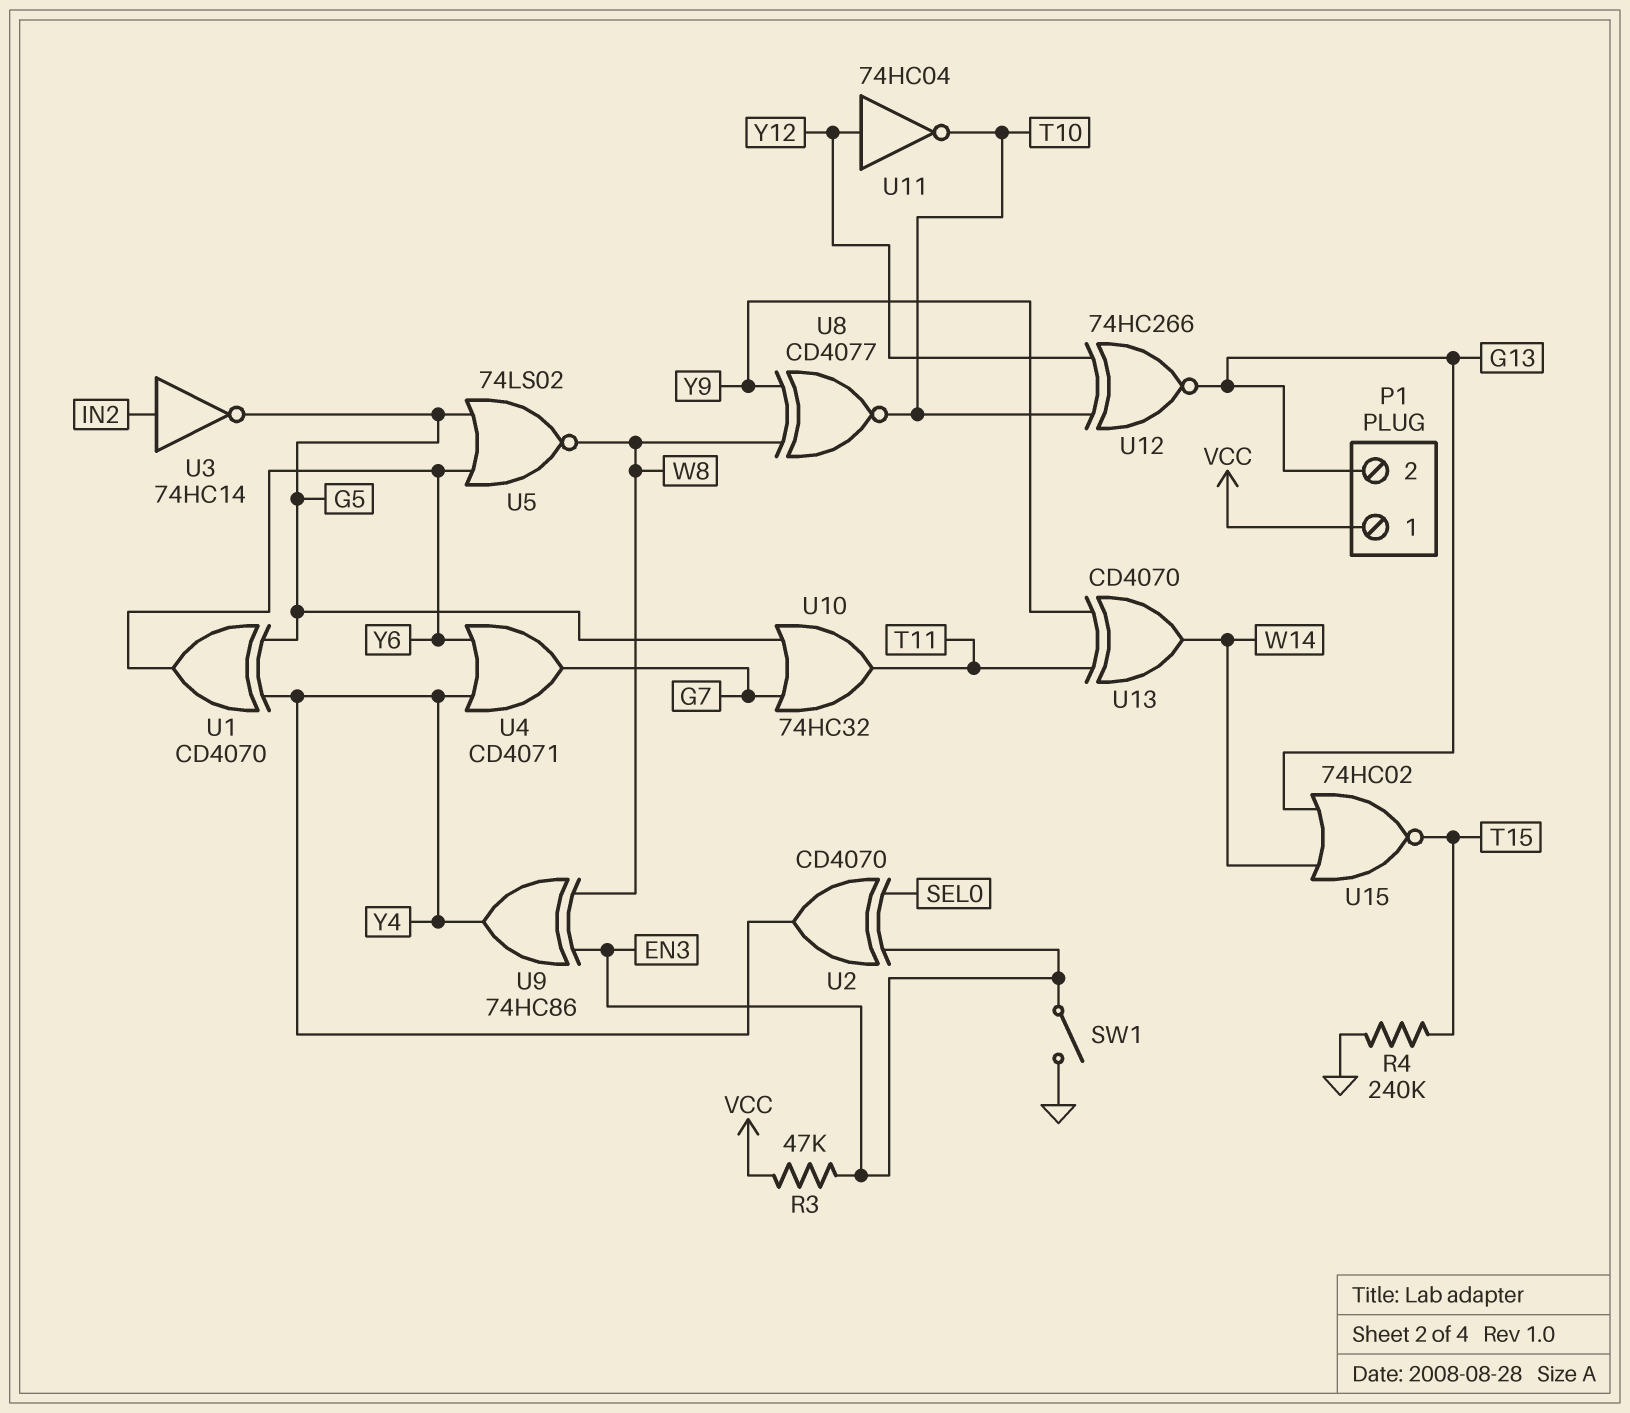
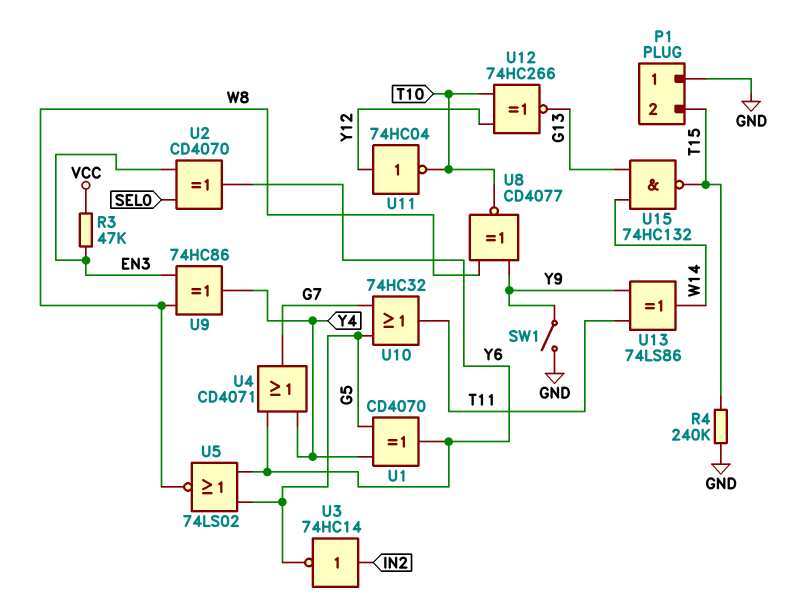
P1 pin 1: VCC -> GND
P1 pin 2: G13 -> T15
SW1: switch (EN3, GND) -> switch (GND, Y9)
U2: XOR CD4070 (in EN3, in SEL0, out Y4) -> XOR CD4070 (in EN3, in SEL0, out Y6)
U13: XOR CD4070 (in T11, in Y9, out W14) -> XOR 74LS86 (in T11, in Y9, out W14)
U15: NOR 74HC02 (in G13, in W14, out T15) -> NAND 74HC132 (in G13, in W14, out T15)

